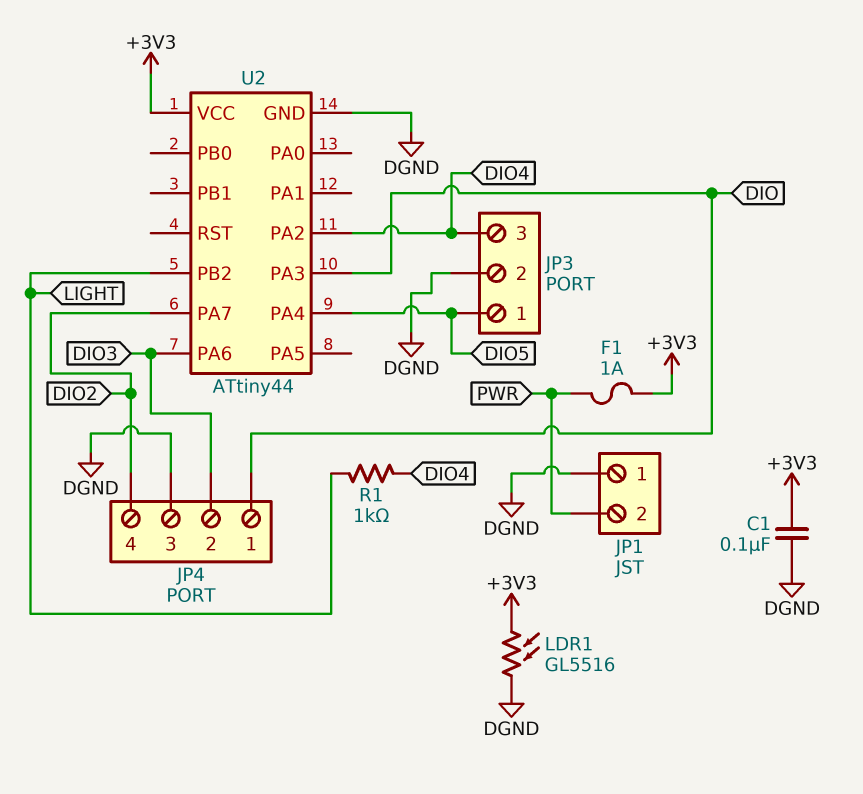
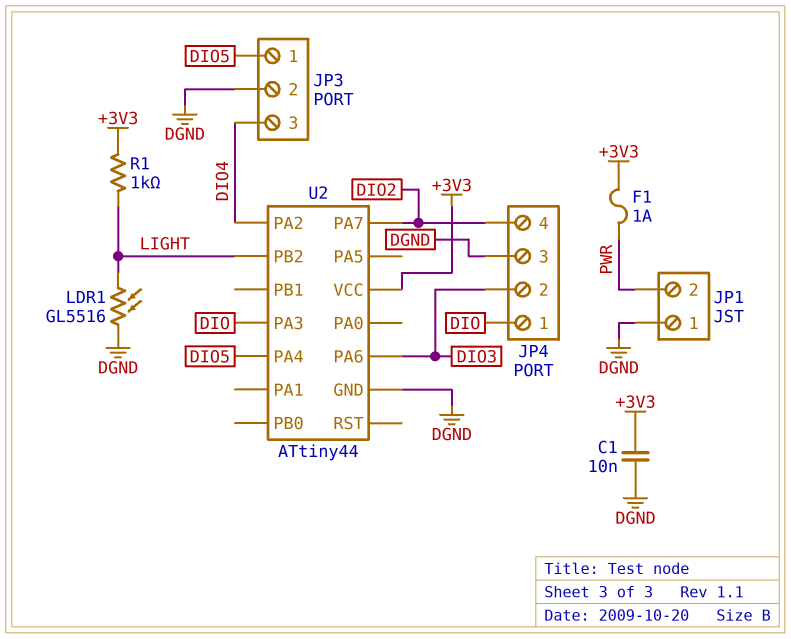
C1: 100nF (+3V3, DGND) -> 10nF (+3V3, DGND)
LDR1: GL5516 (+3V3, DGND) -> GL5516 (DGND, LIGHT)
R1: 1k (DIO4, LIGHT) -> 1k (+3V3, LIGHT)

